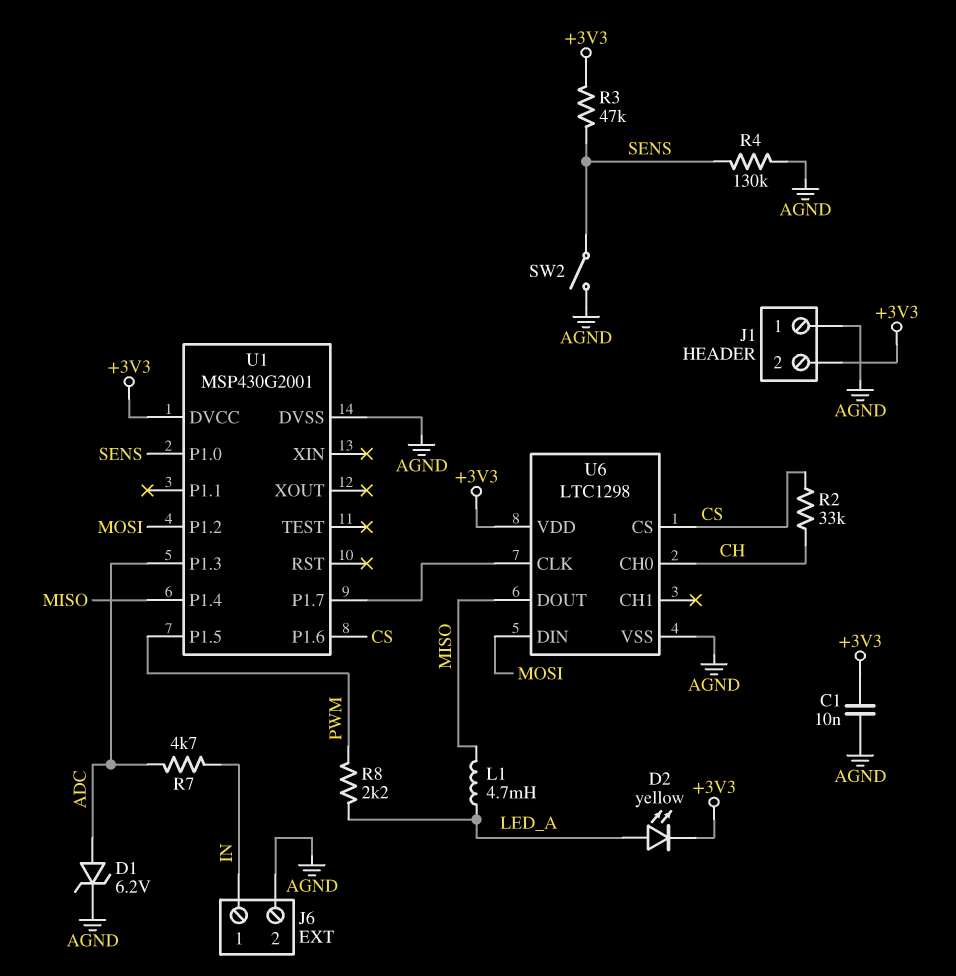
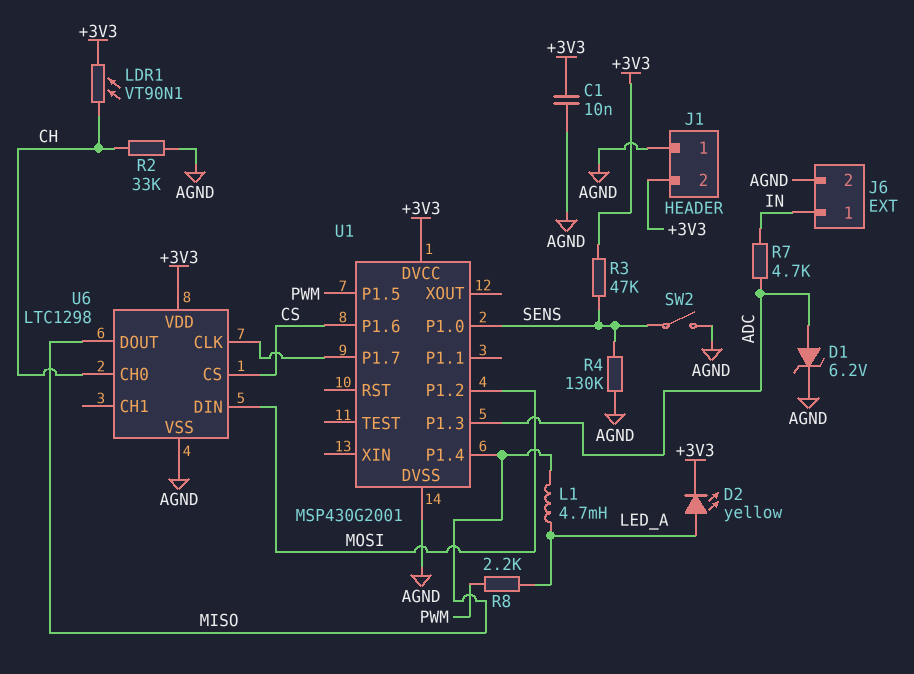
LDR1: none -> VT90N1 (+3V3, CH)
R2: 33k (CH, CS) -> 33k (AGND, CH)

